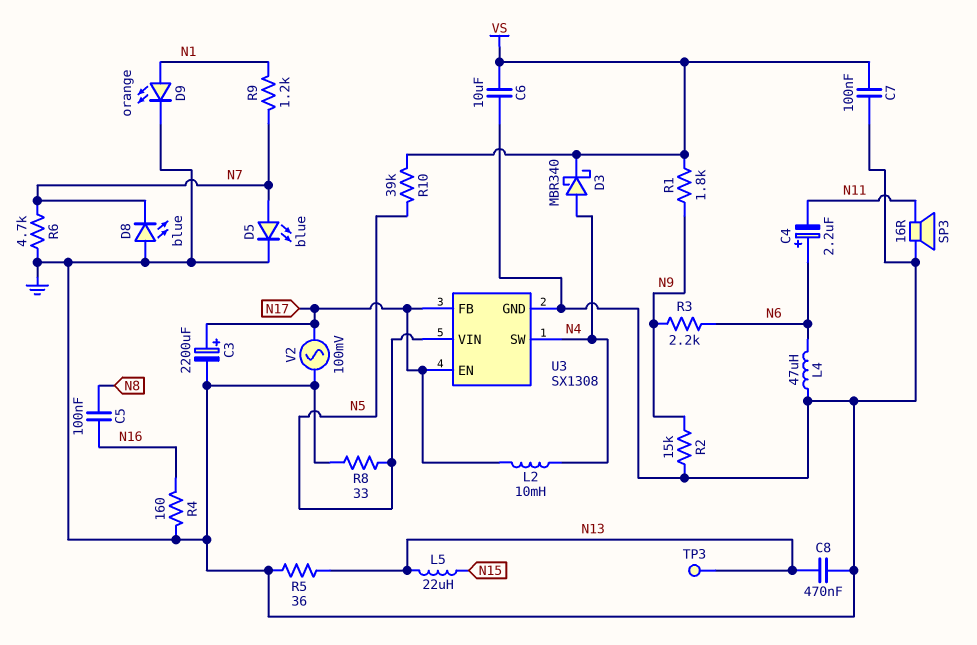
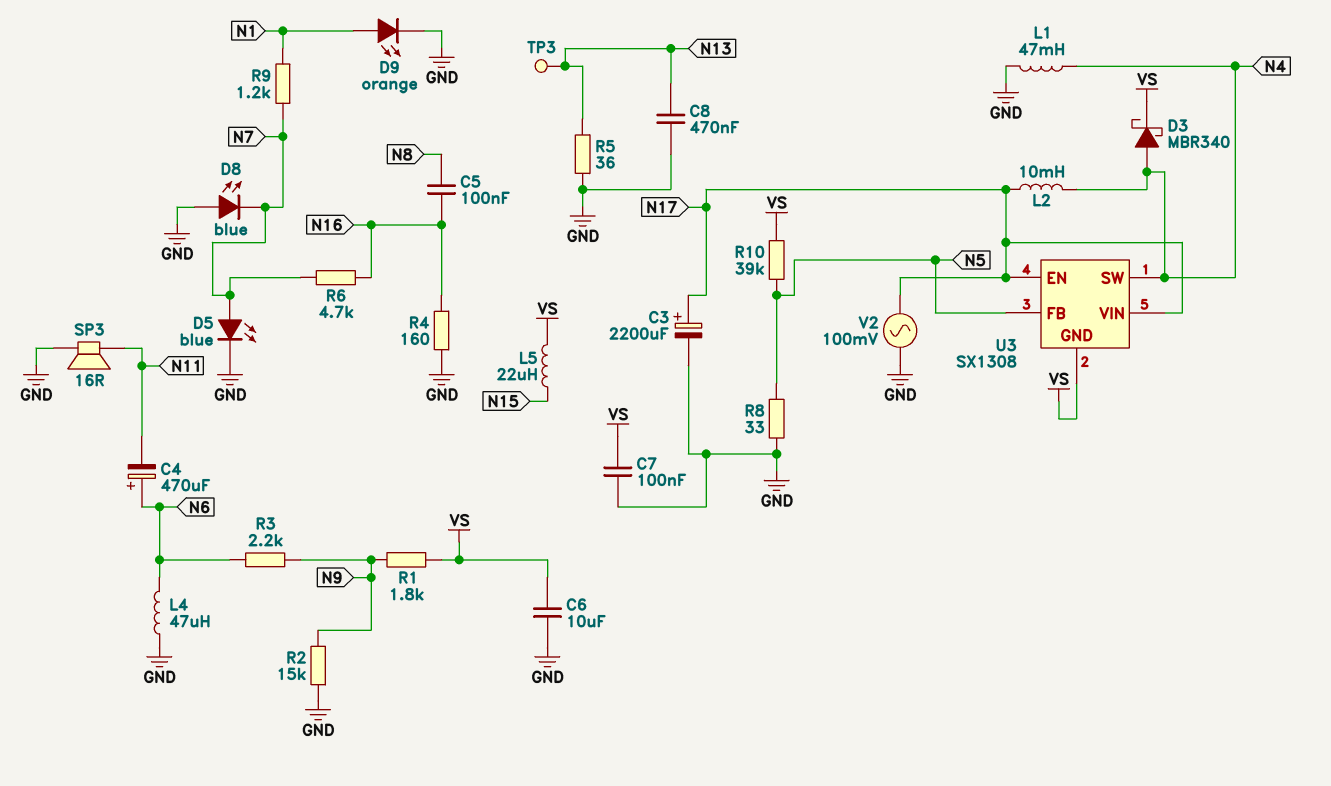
C4: 2.2uF (plus N6, minus N11) -> 470uF (plus N6, minus N11)
L1: none -> 47mH (GND, N4)
L5: 22uH (N13, N15) -> 22uH (N15, VS)
R6: 4.7k (GND, N7) -> 4.7k (N7, N16)
U3 pin FB: N17 -> N5
U3 pin GND: GND -> VS
U3 pin VIN: N5 -> N17

